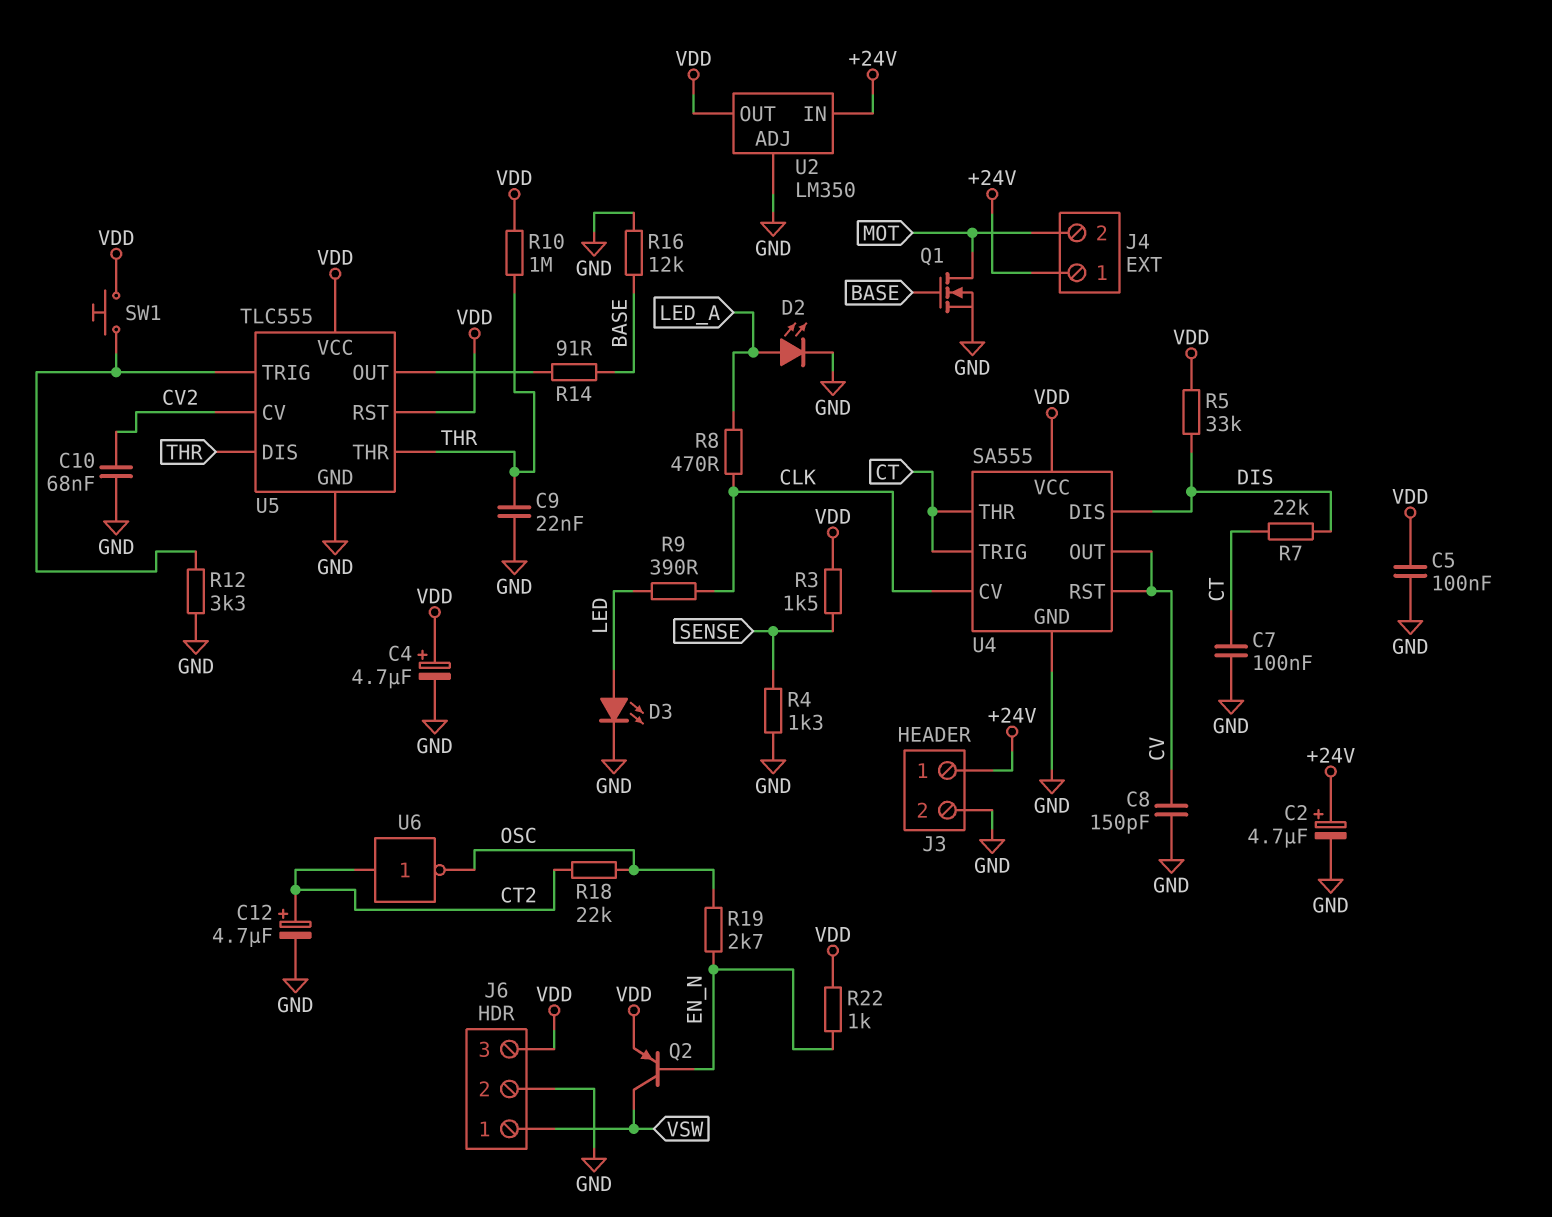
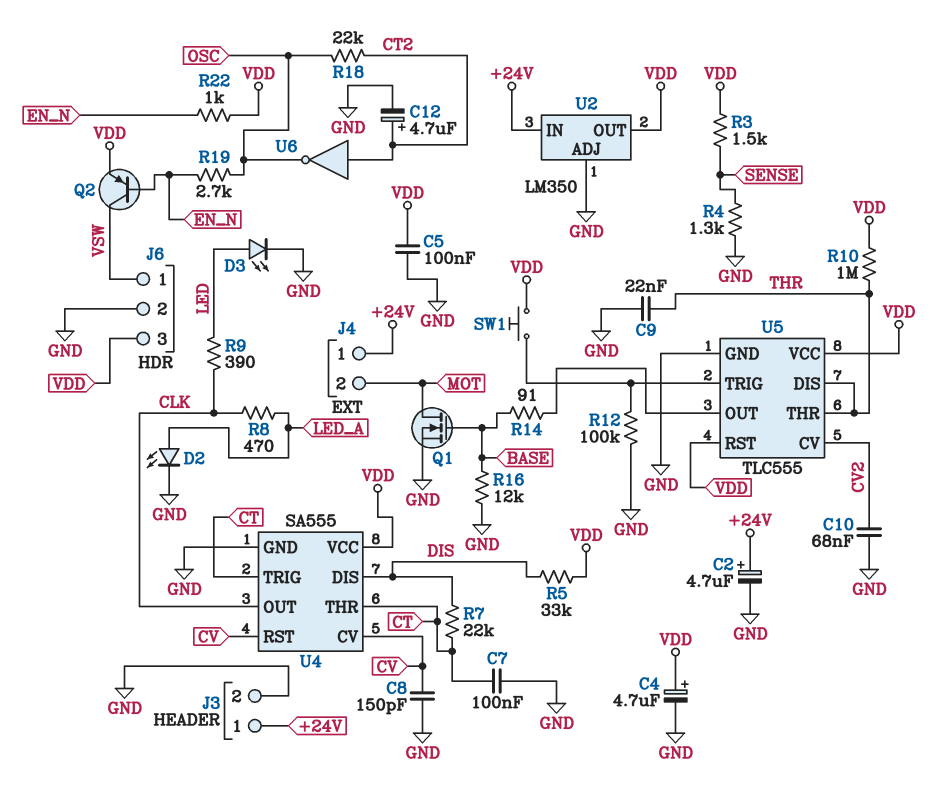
R12: 3.3k (GND, U5/TRIG) -> 100k (GND, U5/TRIG)
U4 pin CV: CLK -> CV
U4 pin OUT: CV -> CLK

